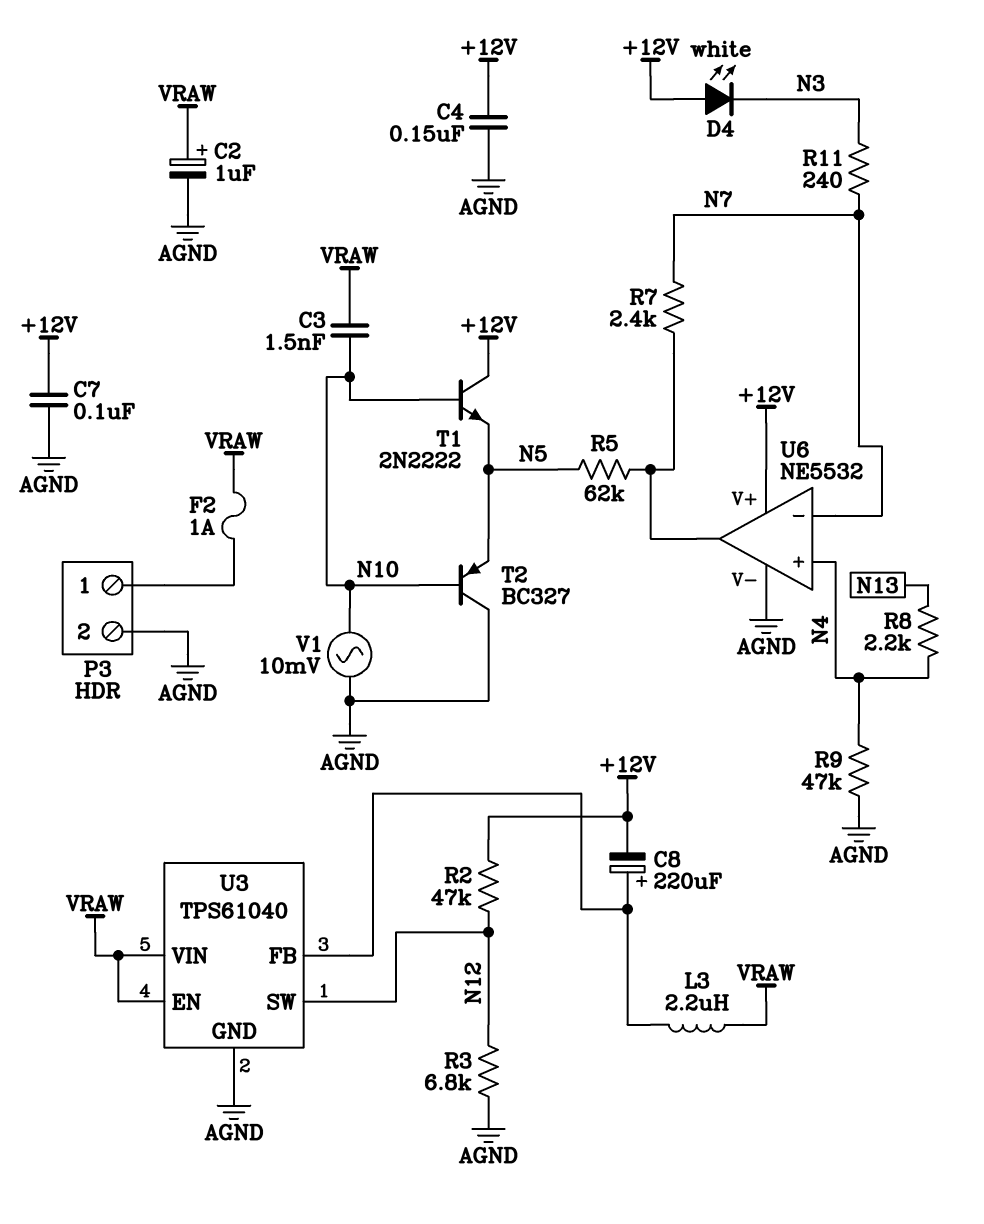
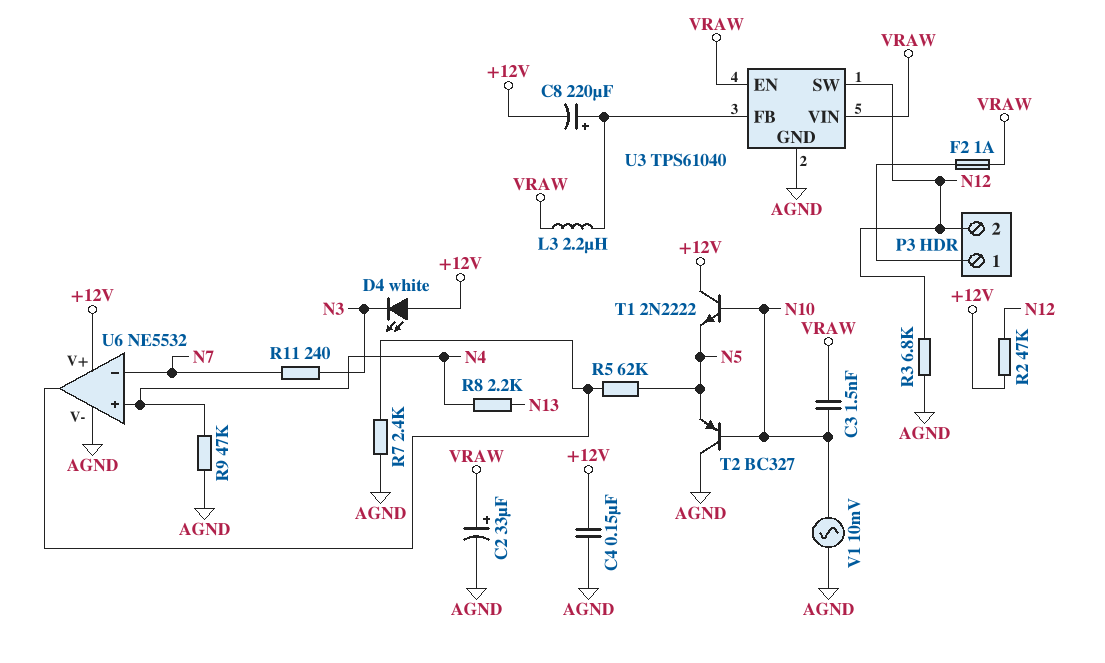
C2: 1uF (plus VRAW, minus AGND) -> 33uF (plus VRAW, minus AGND)
C7: 100nF (+12V, AGND) -> none
P3 pin 2: AGND -> N12
R7: 2.4k (N7, U6/out) -> 2.4k (AGND, U6/out)

